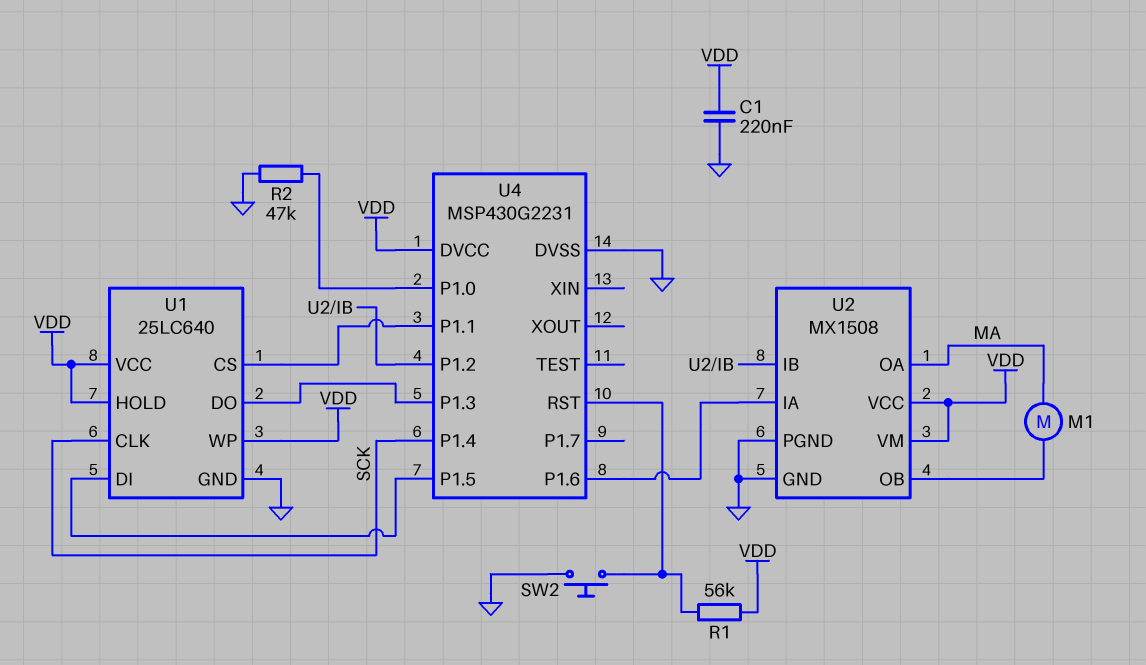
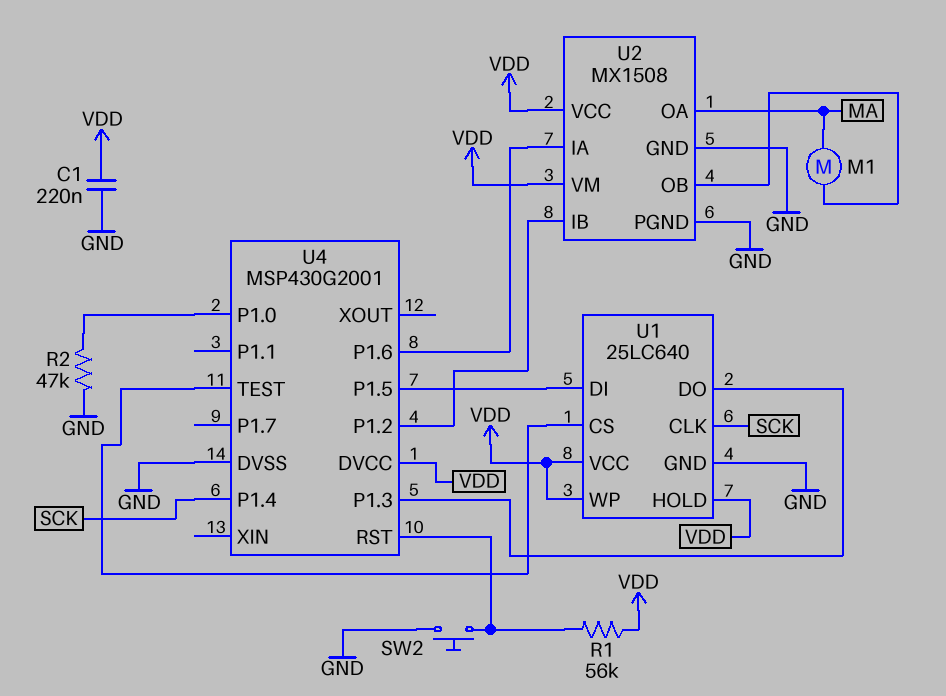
U4: MSP430G2231 -> MSP430G2001
U4 pin P1.1: U1/CS -> none
U4 pin TEST: none -> U1/CS

